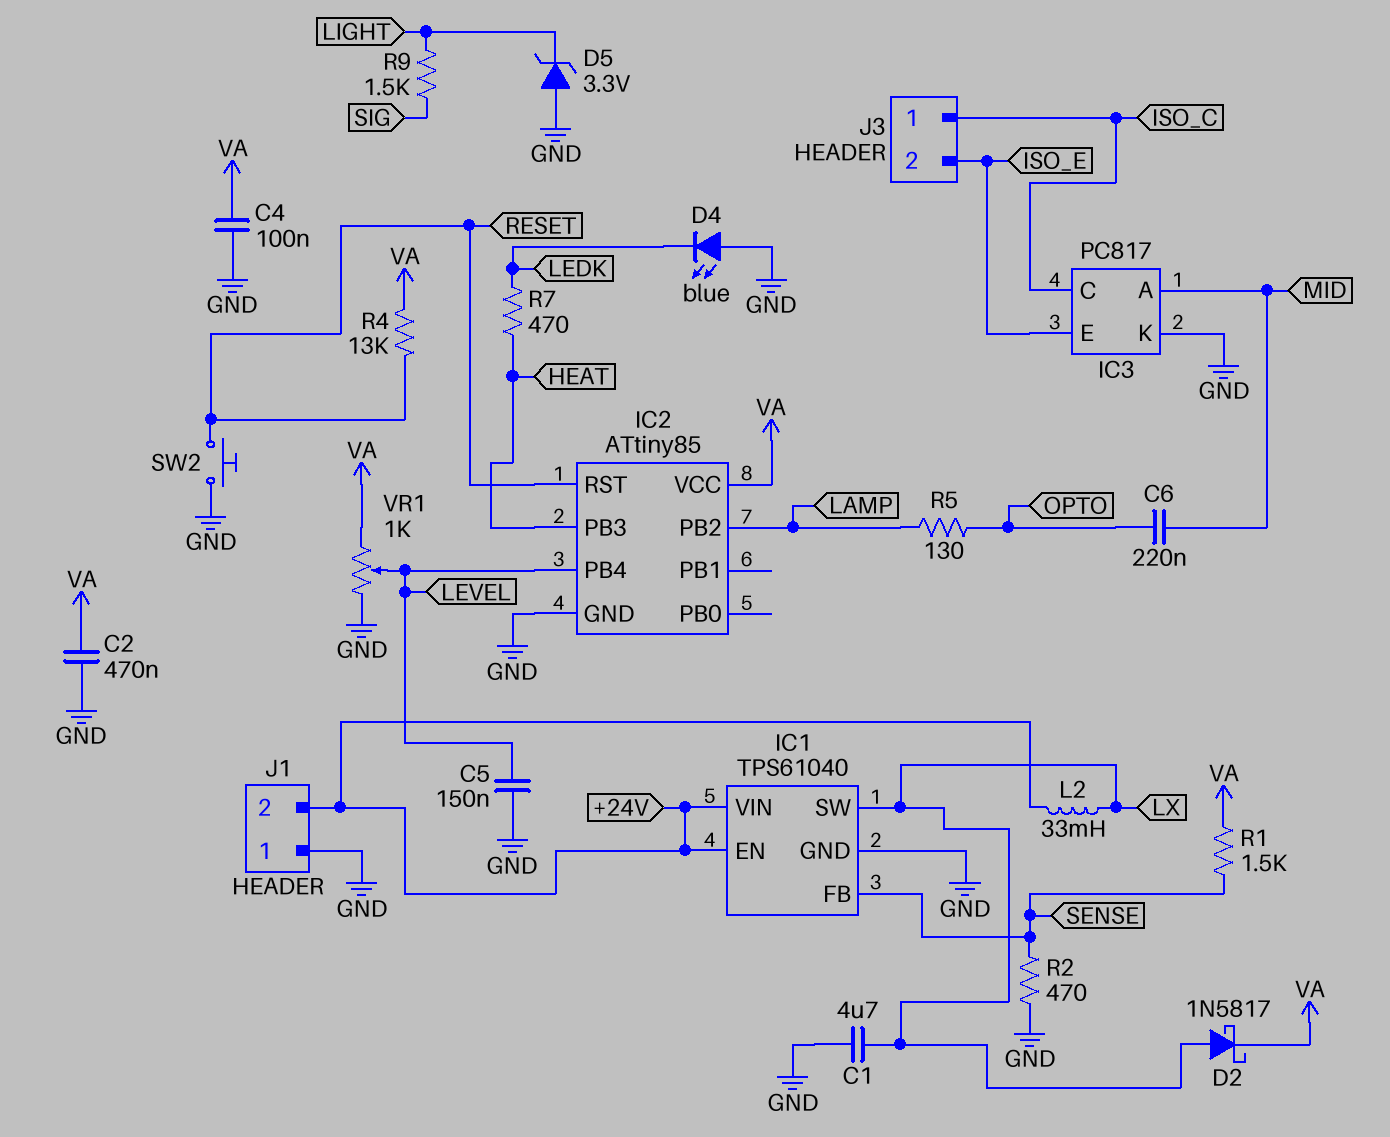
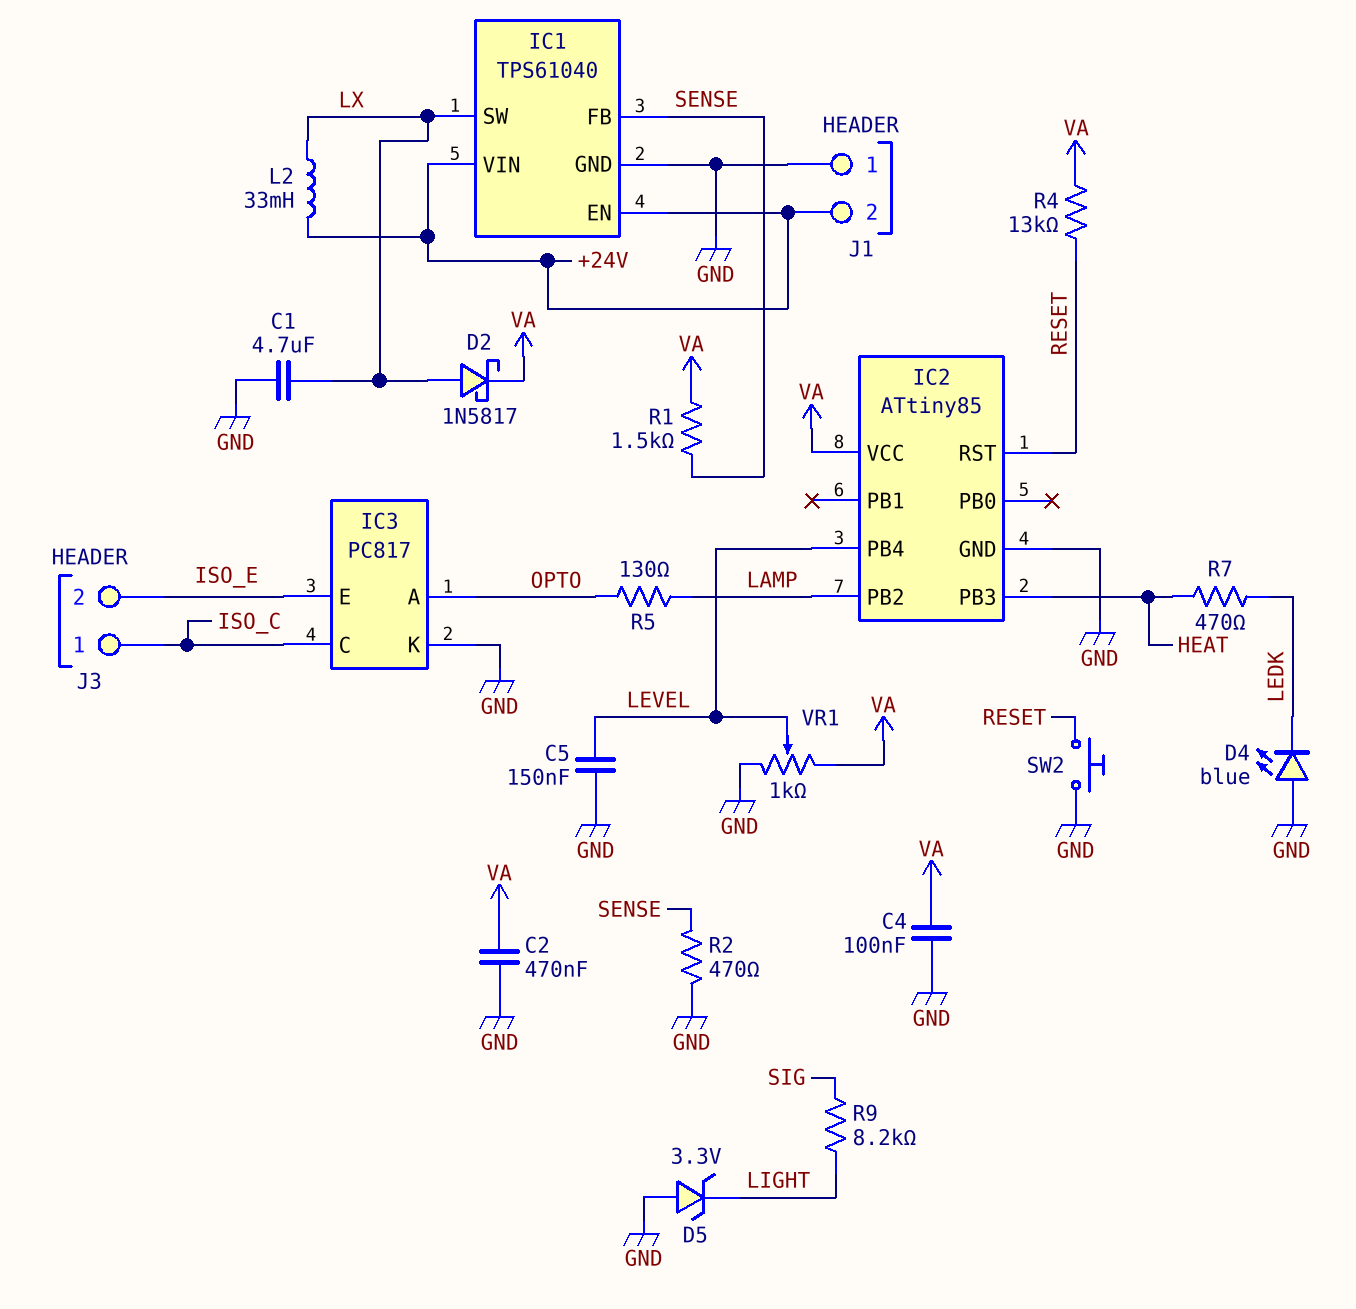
C6: 220nF (MID, OPTO) -> none
IC3 pin A: MID -> OPTO
R9: 1.5k (LIGHT, SIG) -> 8.2k (LIGHT, SIG)

